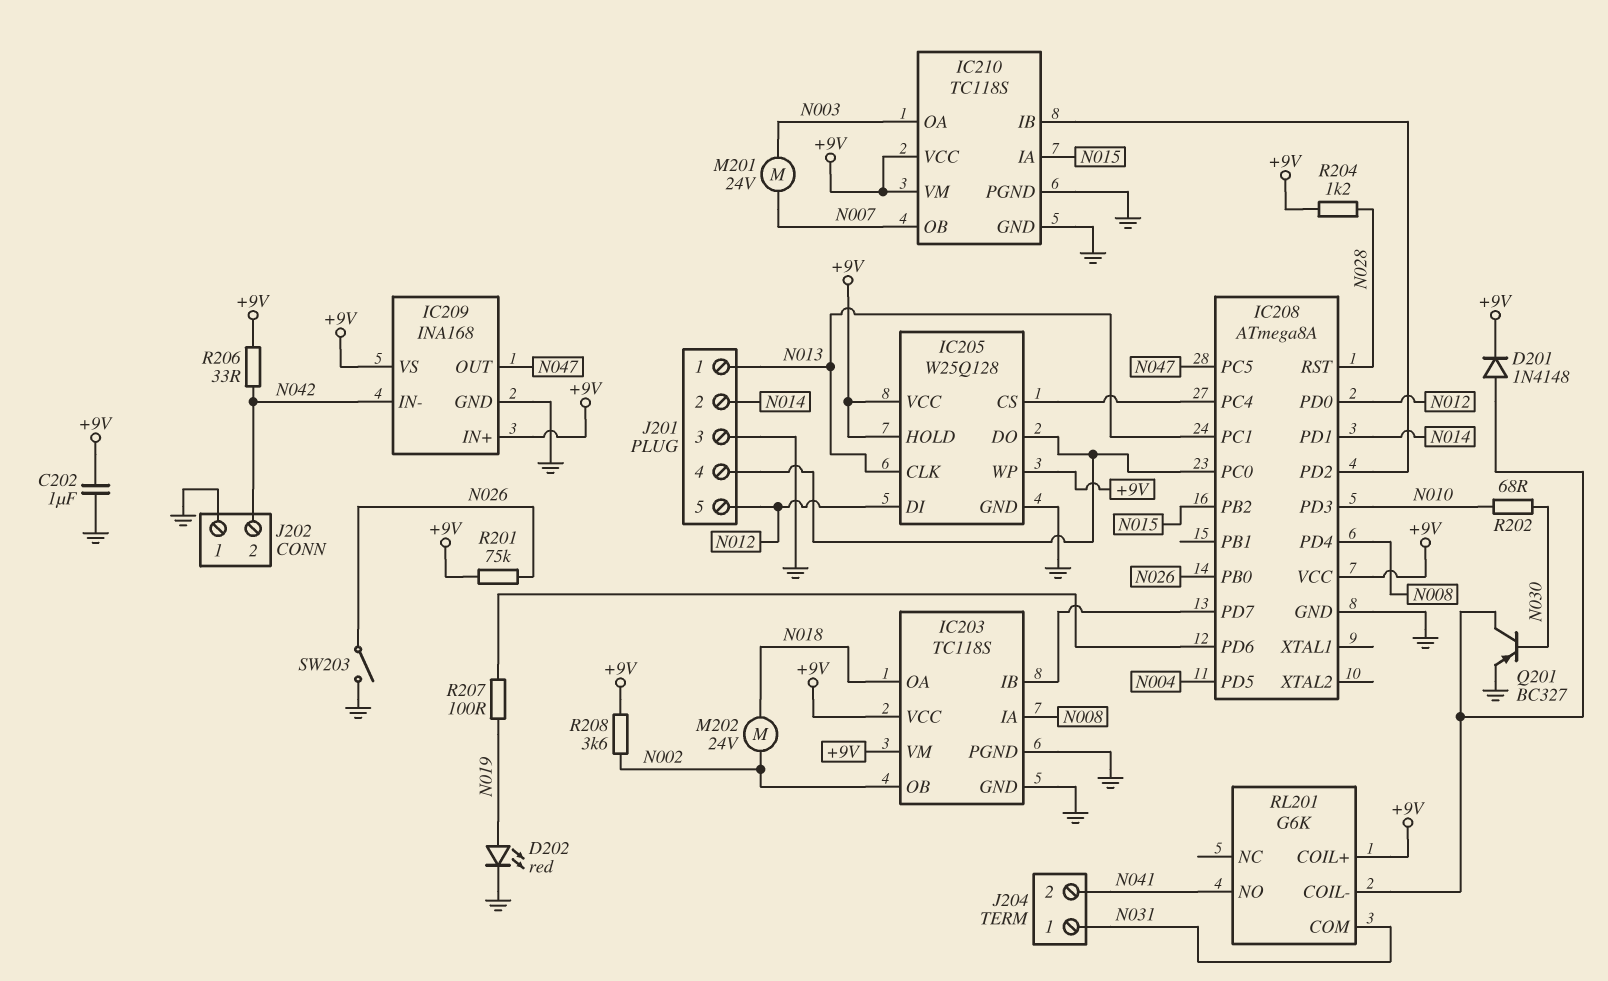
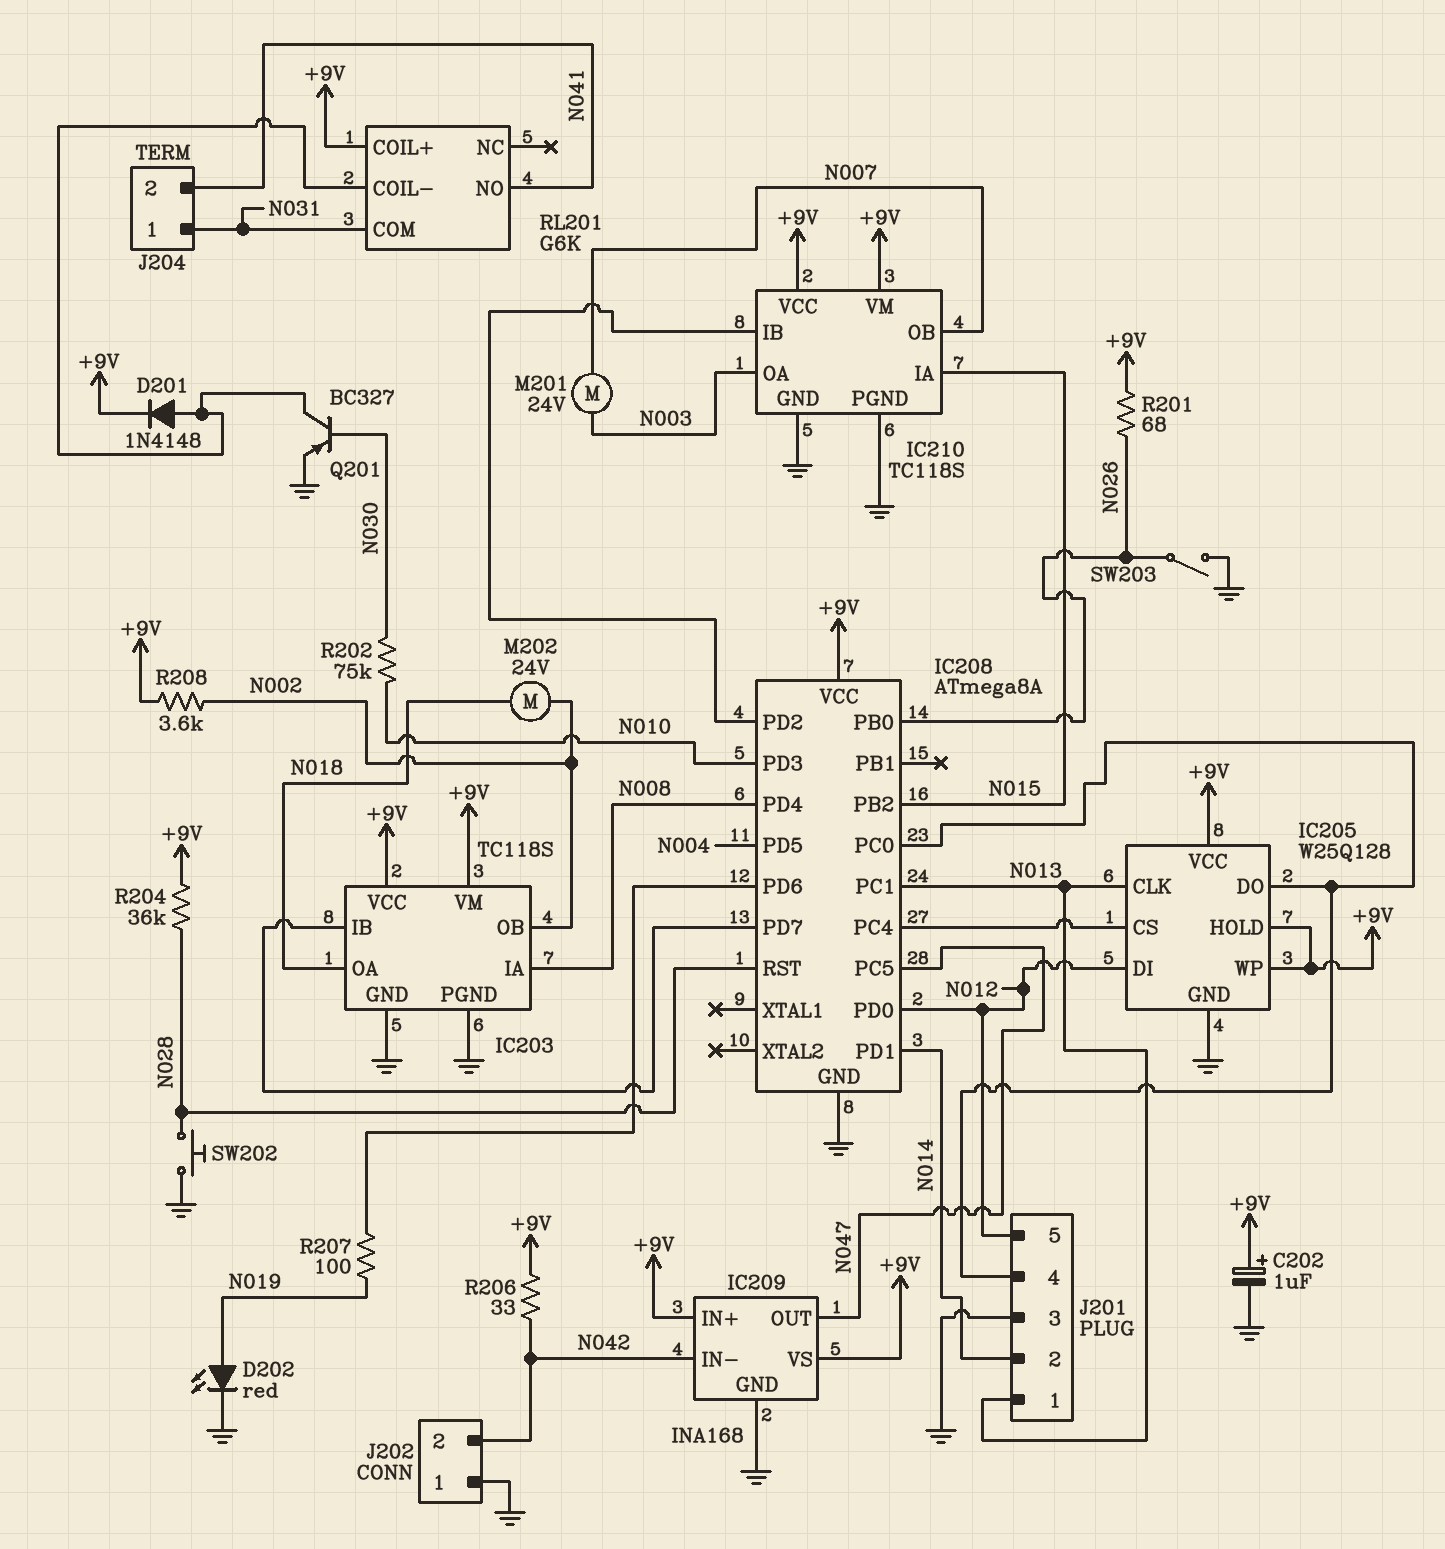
C202: 1uF (+9V, GND) -> 1uF (plus +9V, minus GND)
R201: 75k (+9V, N026) -> 68 (+9V, N026)
R202: 68 (N010, N030) -> 75k (N010, N030)
R204: 1.2k (+9V, N028) -> 36k (+9V, N028)
SW202: none -> button (GND, N028)

